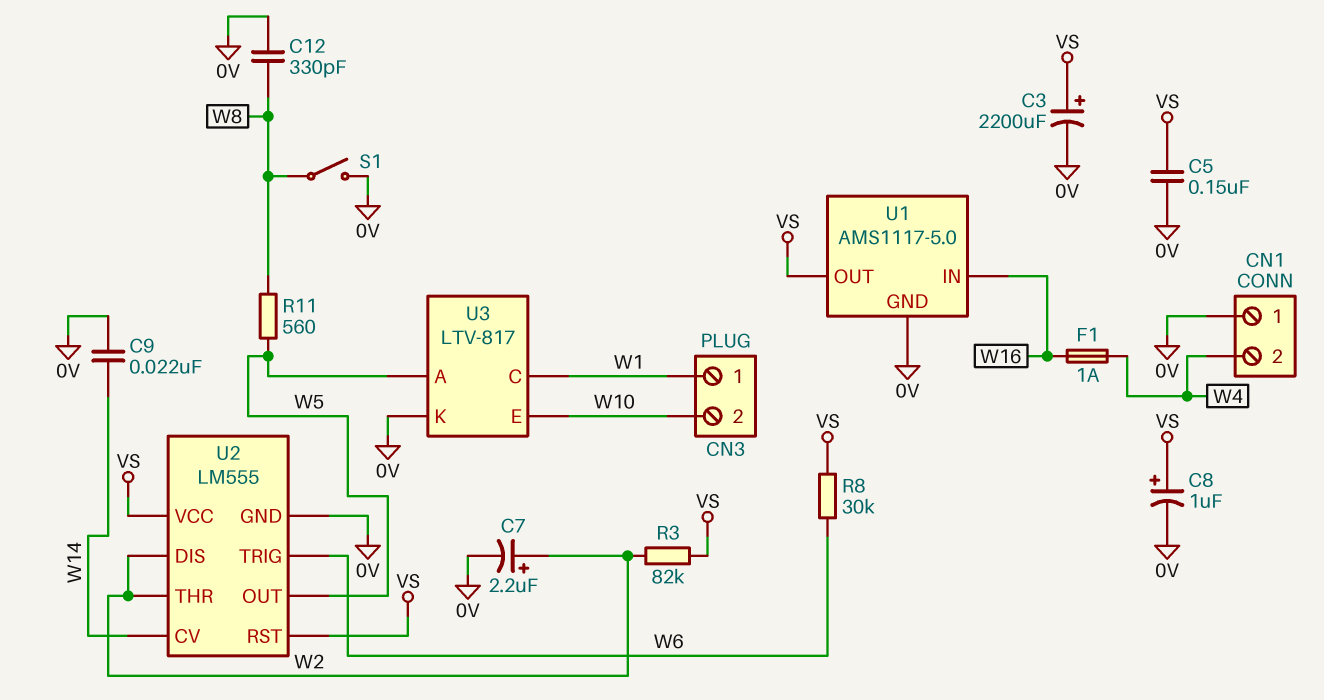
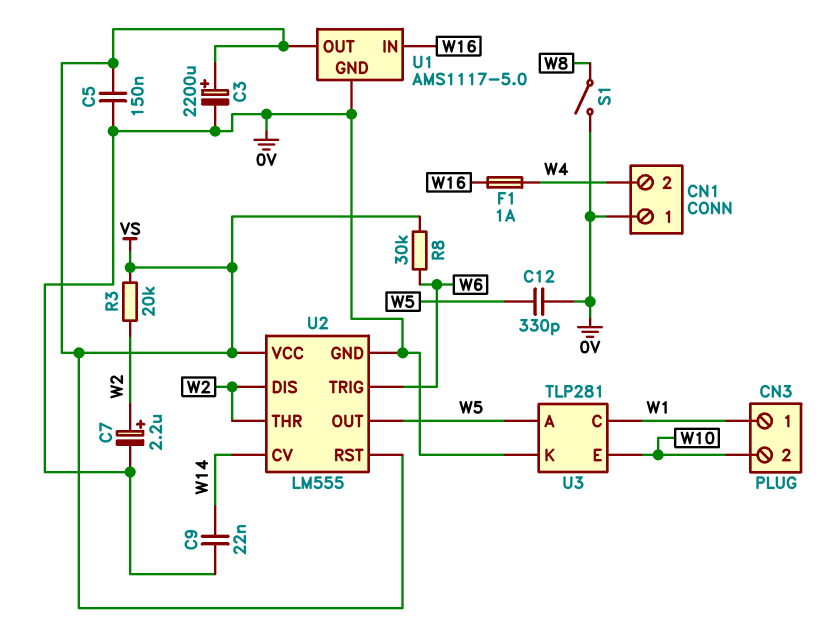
C8: 1uF (plus VS, minus 0V) -> none
C12: 330pF (0V, W8) -> 330pF (0V, W5)
R3: 82k (VS, W2) -> 20k (VS, W2)
R11: 560 (W5, W8) -> none
U3: LTV-817 -> TLP281

